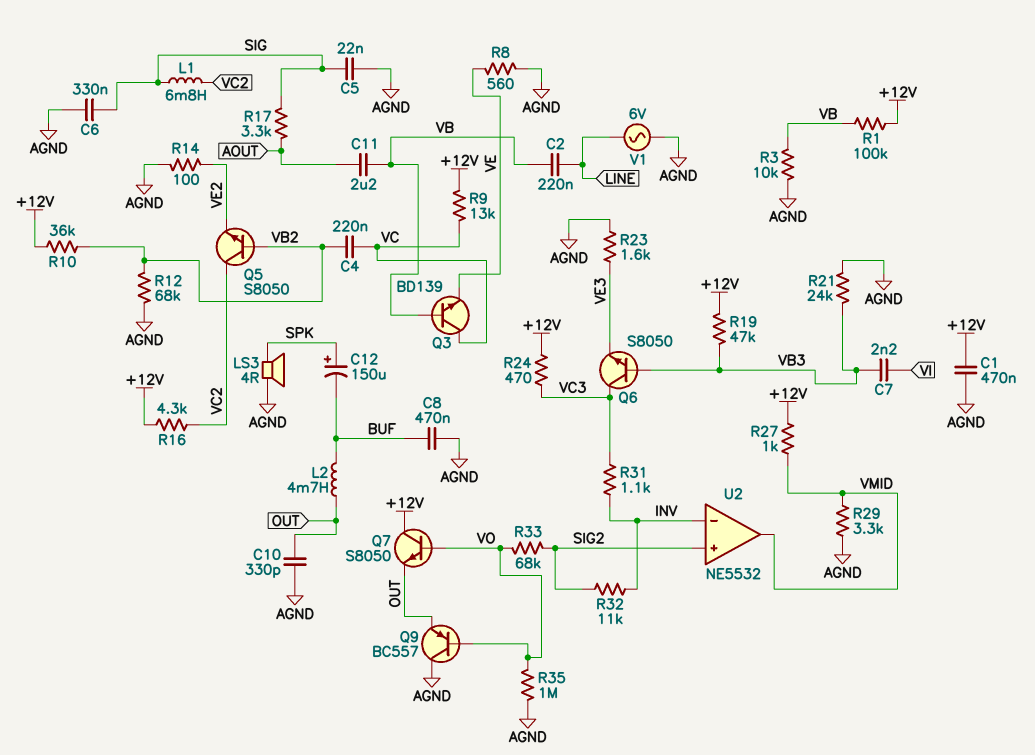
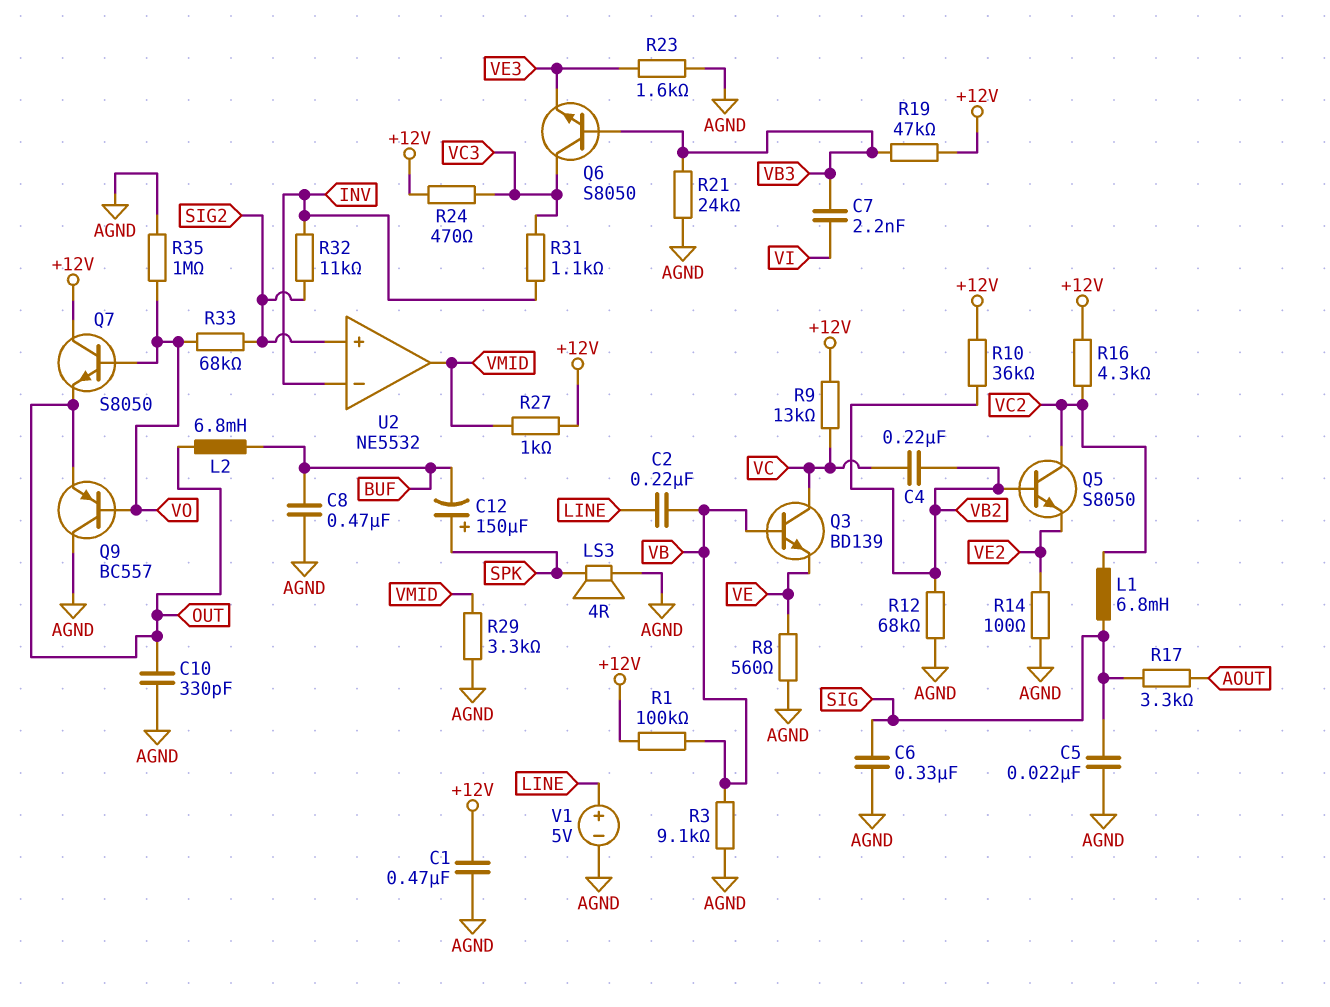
C11: 2.2uF (AOUT, VB) -> none
L2: 4.7mH (BUF, OUT) -> 6.8mH (BUF, OUT)
R3: 10k (AGND, VB) -> 9.1k (AGND, VB)
V1: AC 6V (AGND, LINE) -> 5V (plus LINE, minus AGND)

